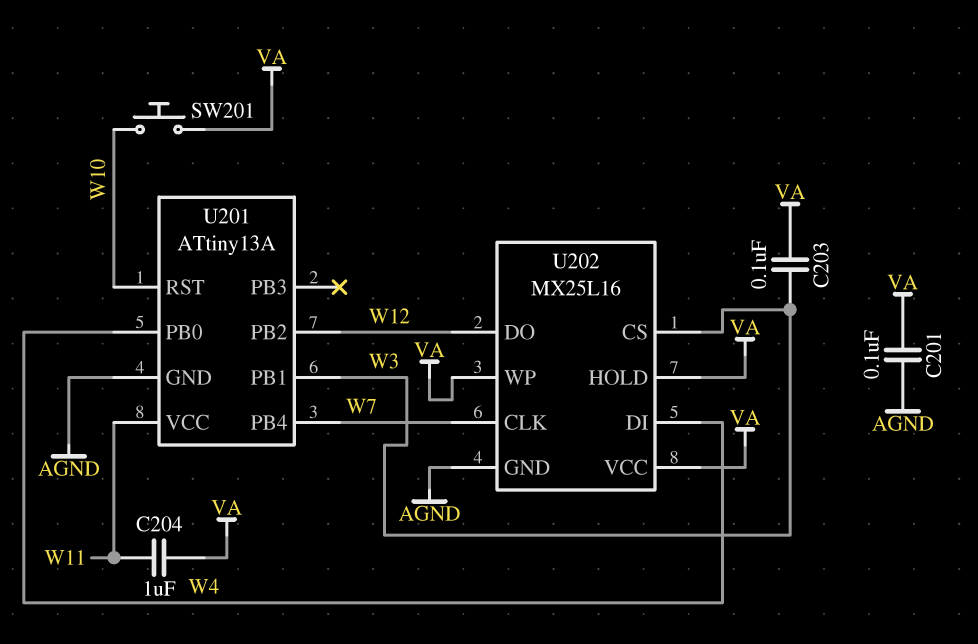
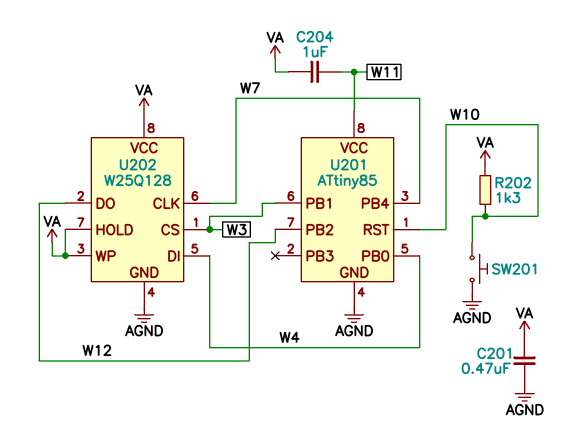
C201: 100nF (AGND, VA) -> 470nF (AGND, VA)
C203: 100nF (VA, W3) -> none
R202: none -> 1.3k (VA, W10)
SW201: button (VA, W10) -> button (AGND, W10)
U201: ATtiny13A -> ATtiny85
U202: MX25L16 -> W25Q128

